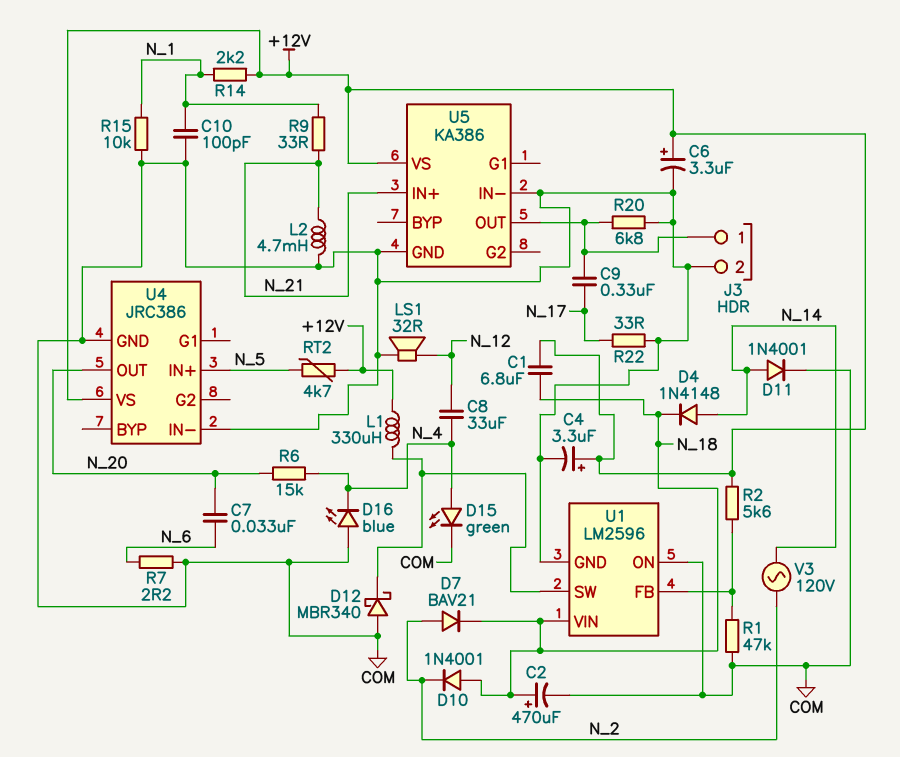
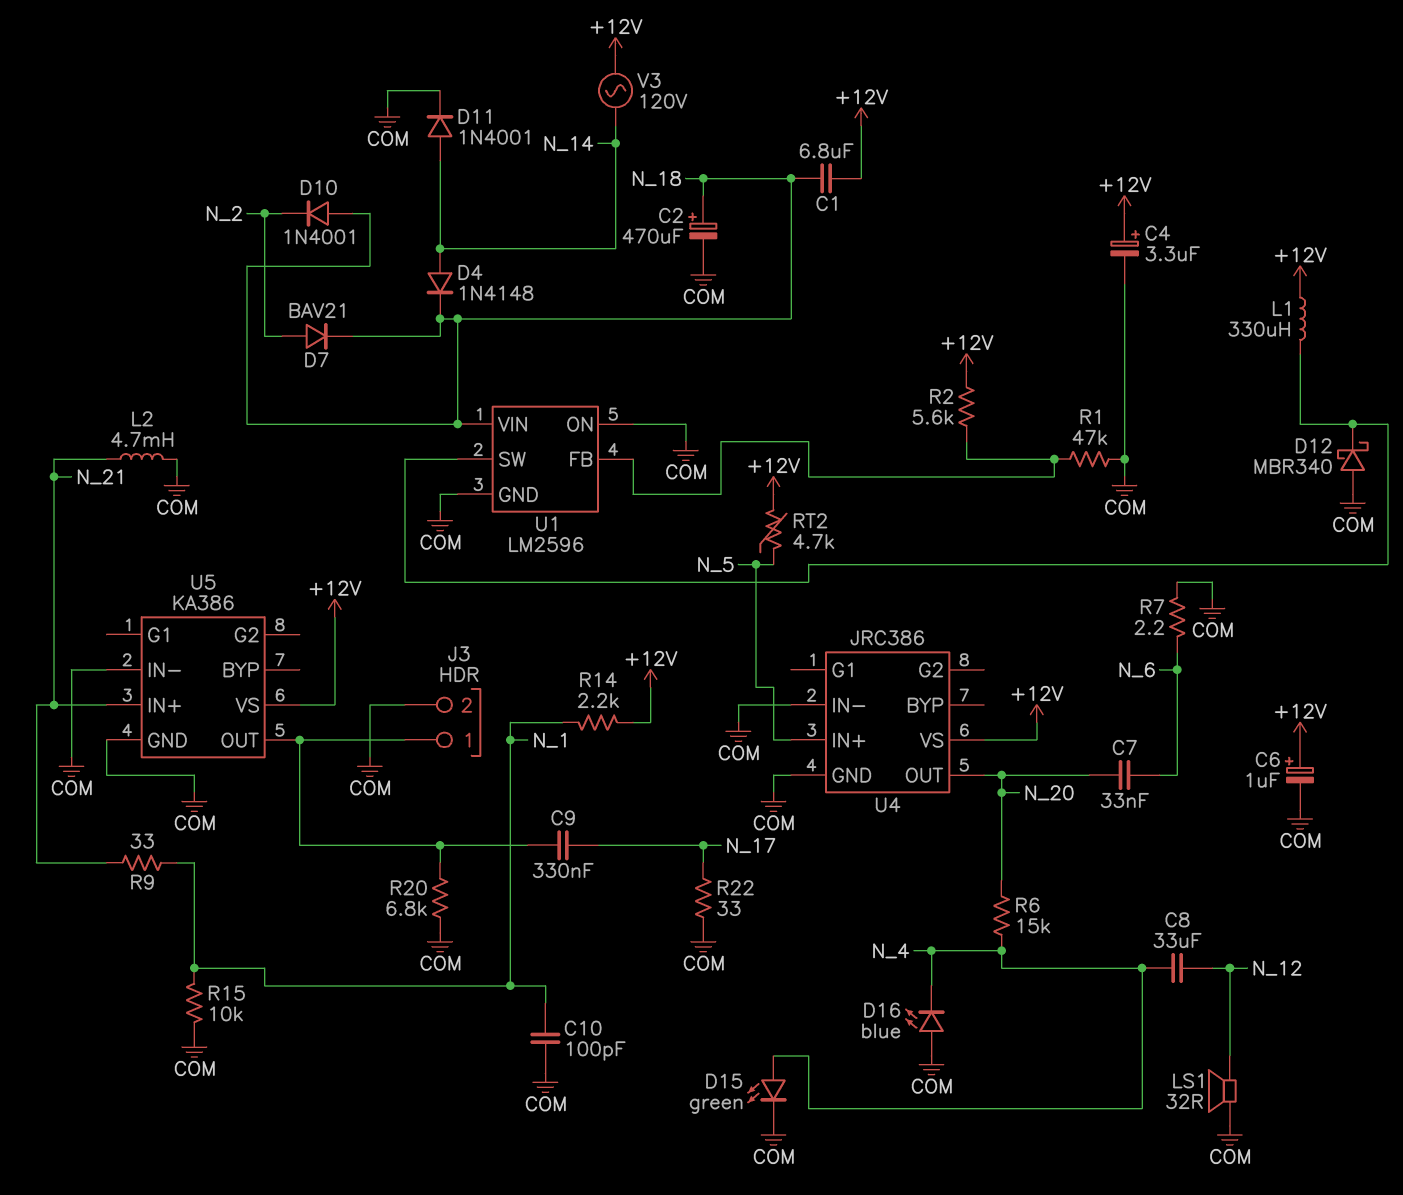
C6: 3.3uF (plus +12V, minus COM) -> 1uF (plus +12V, minus COM)
V3: AC 120V (N_2, N_14) -> AC 120V (+12V, N_14)

